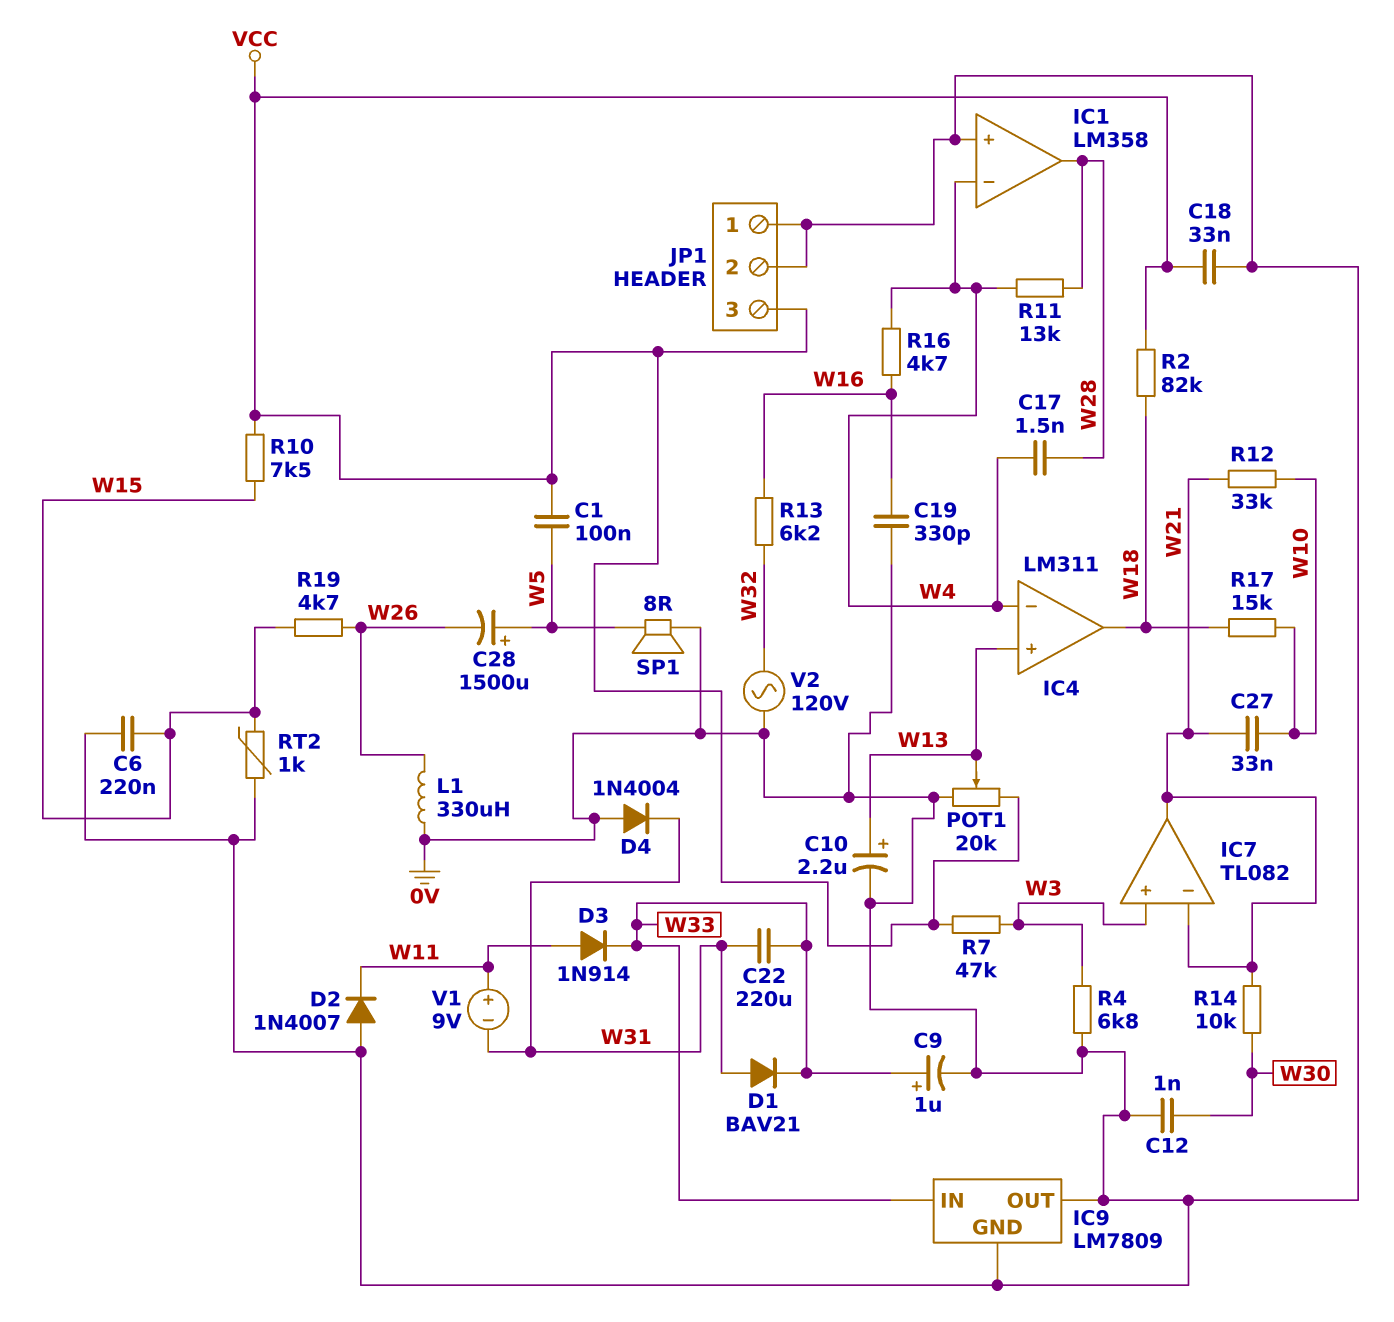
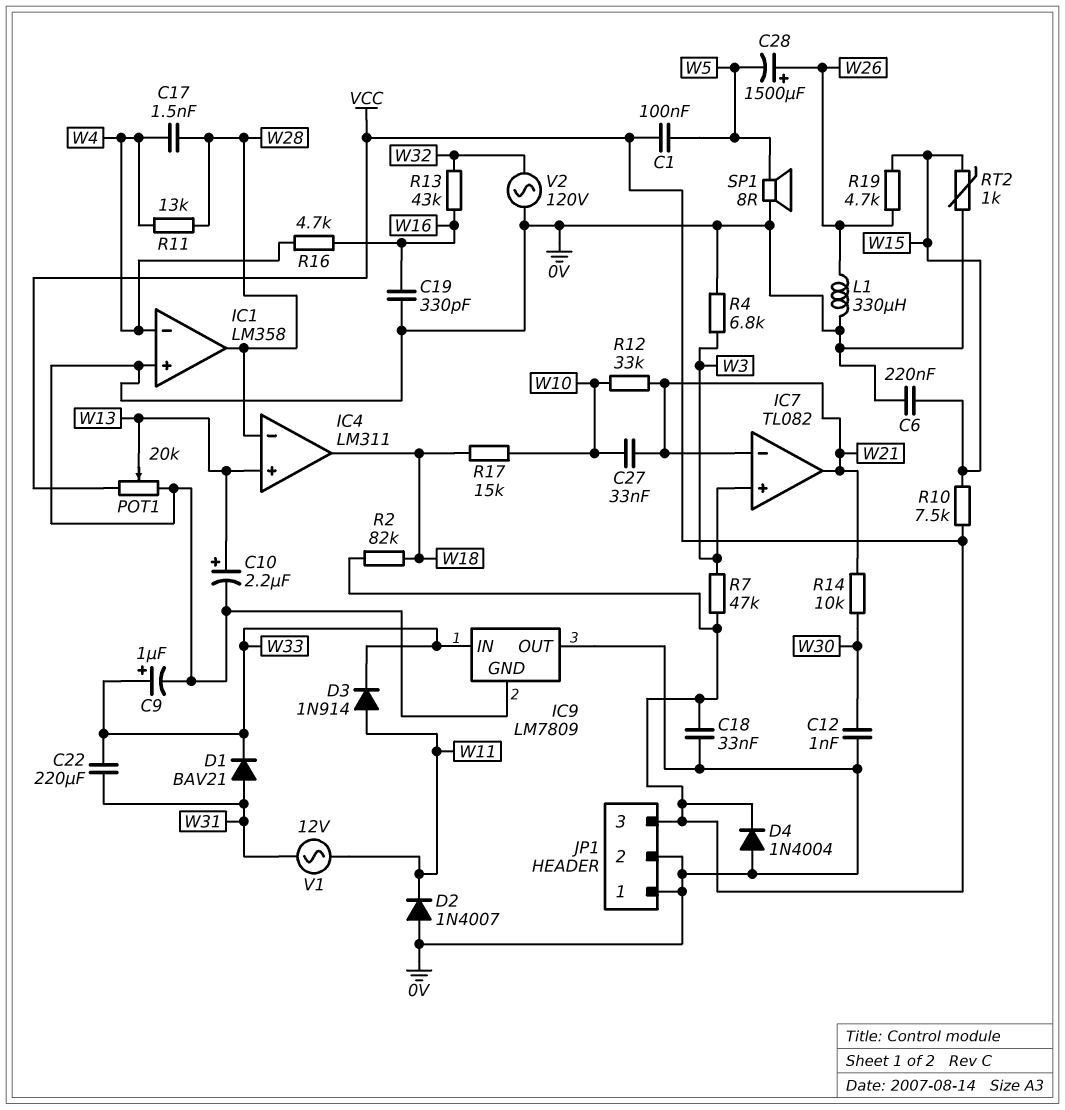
C28: 1500uF (plus W5, minus W26) -> 1500uF (plus W26, minus W5)
D4: diode 1N4004 (A 0V, K W31) -> diode 1N4004 (A 0V, K VCC)
IC4 pin in-: W4 -> W28
R13: 6.2k (W16, W32) -> 43k (W16, W32)
V1: 9V (plus W11, minus W31) -> AC 12V (W11, W31)

